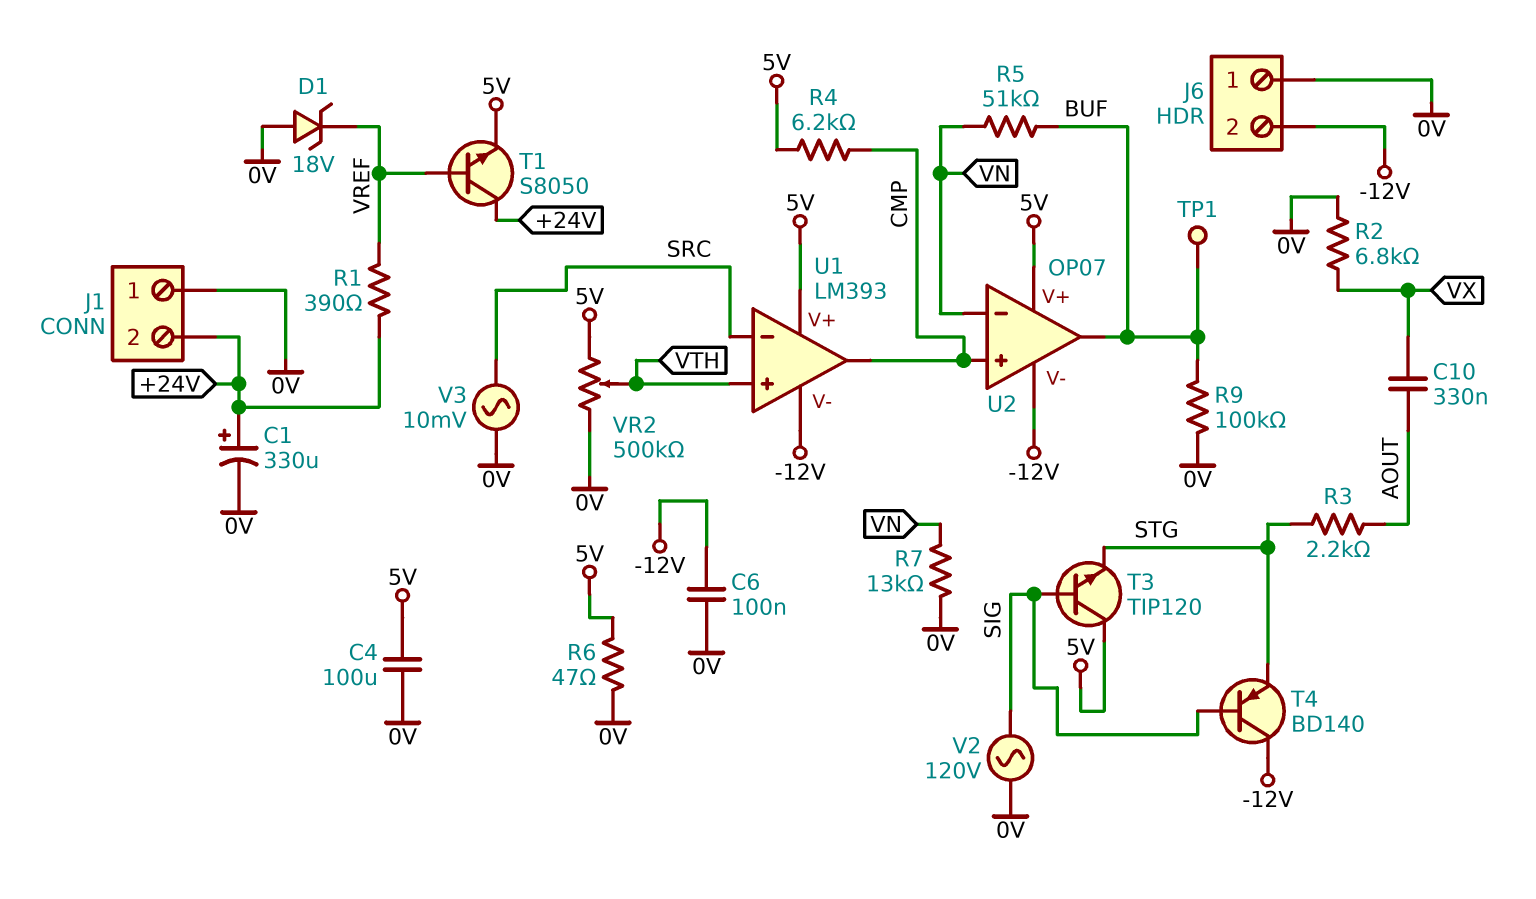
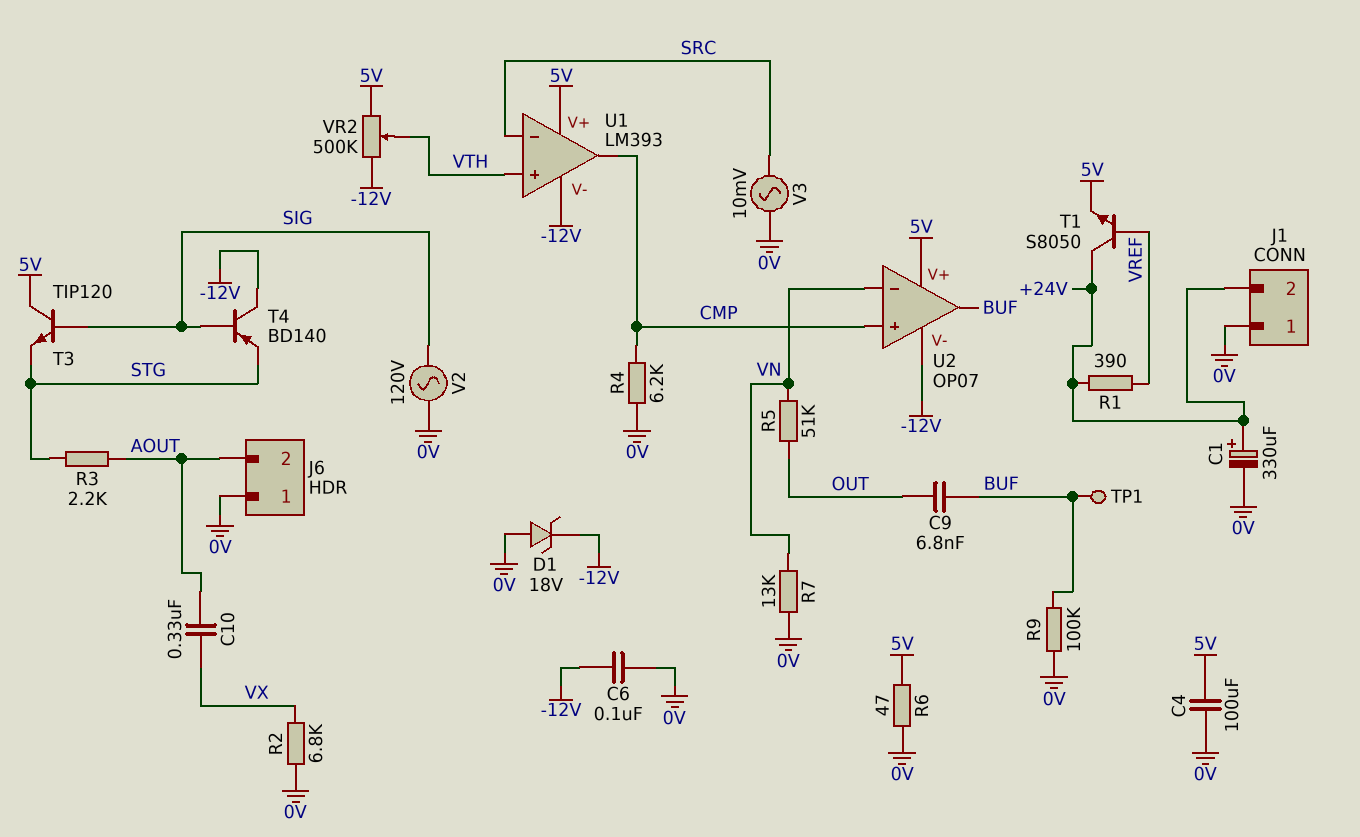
C9: none -> 6.8nF (BUF, OUT)
D1: zener 18V (A 0V, K VREF) -> zener 18V (A 0V, K -12V)
J6 pin 2: -12V -> AOUT
R4: 6.2k (5V, CMP) -> 6.2k (0V, CMP)
R5: 51k (BUF, VN) -> 51k (OUT, VN)
VR2: 500k (0V, 5V, wiper VTH) -> 500k (-12V, 5V, wiper VTH)

